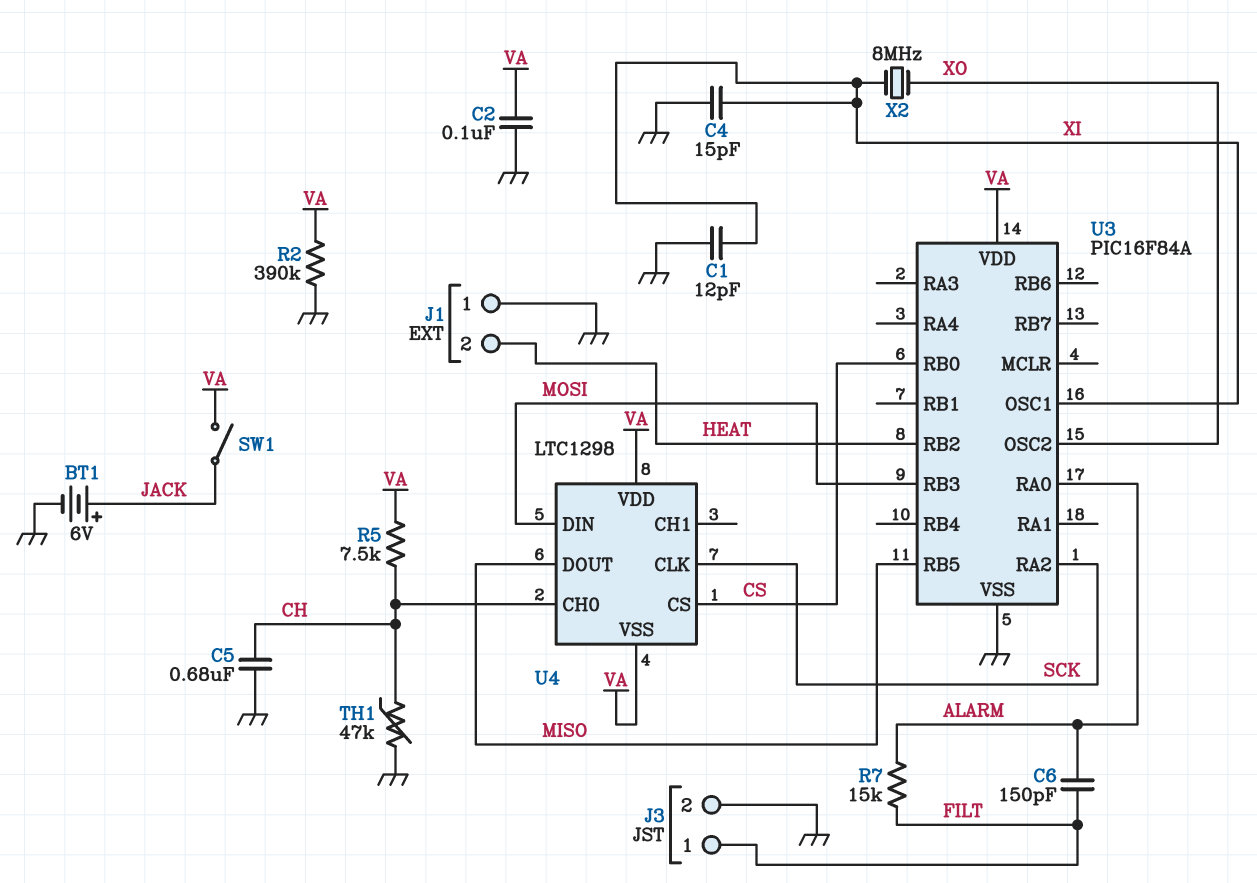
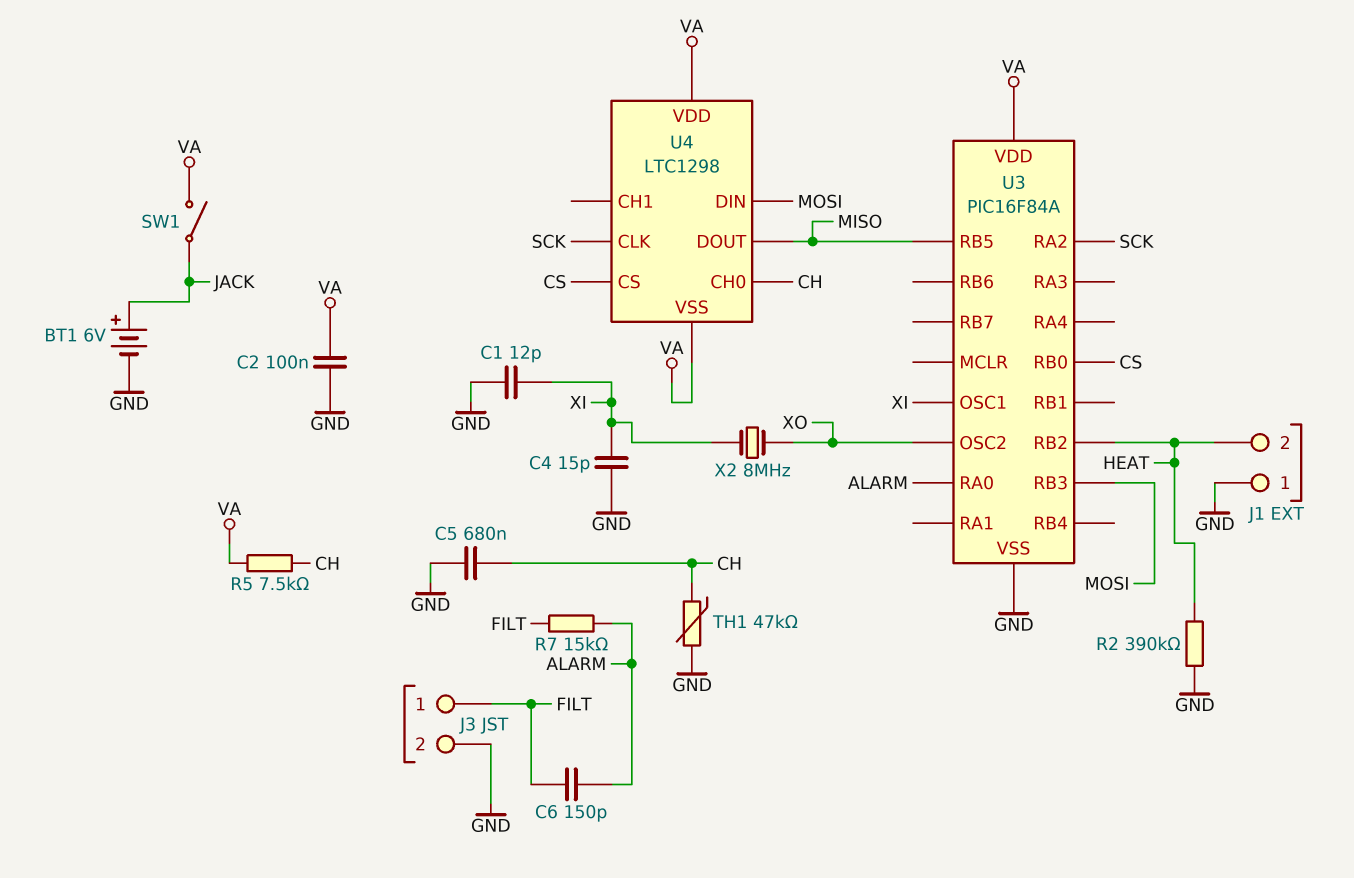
R2: 390k (GND, VA) -> 390k (GND, HEAT)

